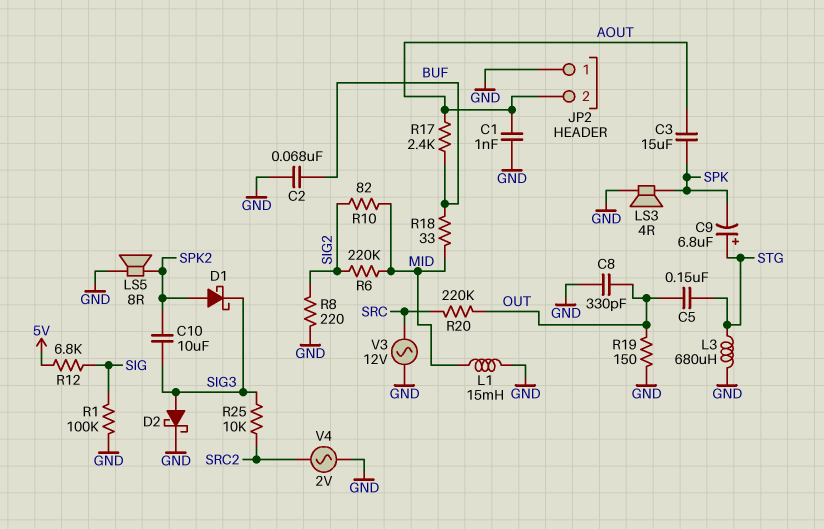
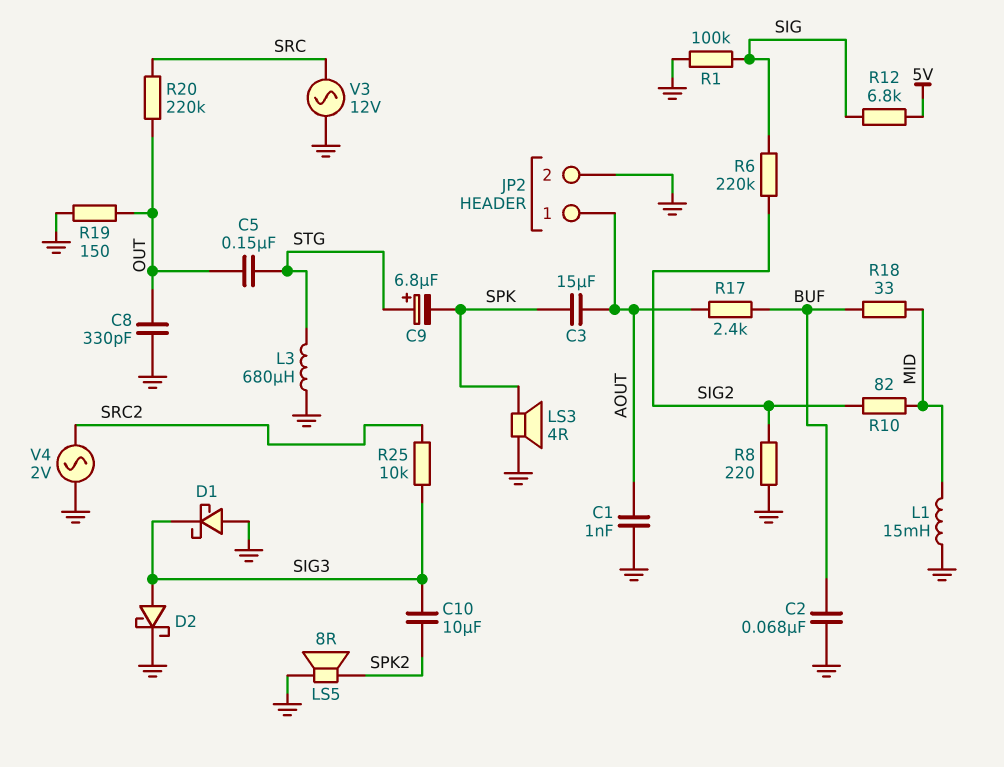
D1: schottky (A SPK2, K SIG3) -> schottky (A GND, K SIG3)
JP2 pin 1: GND -> AOUT
JP2 pin 2: AOUT -> GND
R6: 220k (MID, SIG2) -> 220k (SIG, SIG2)

